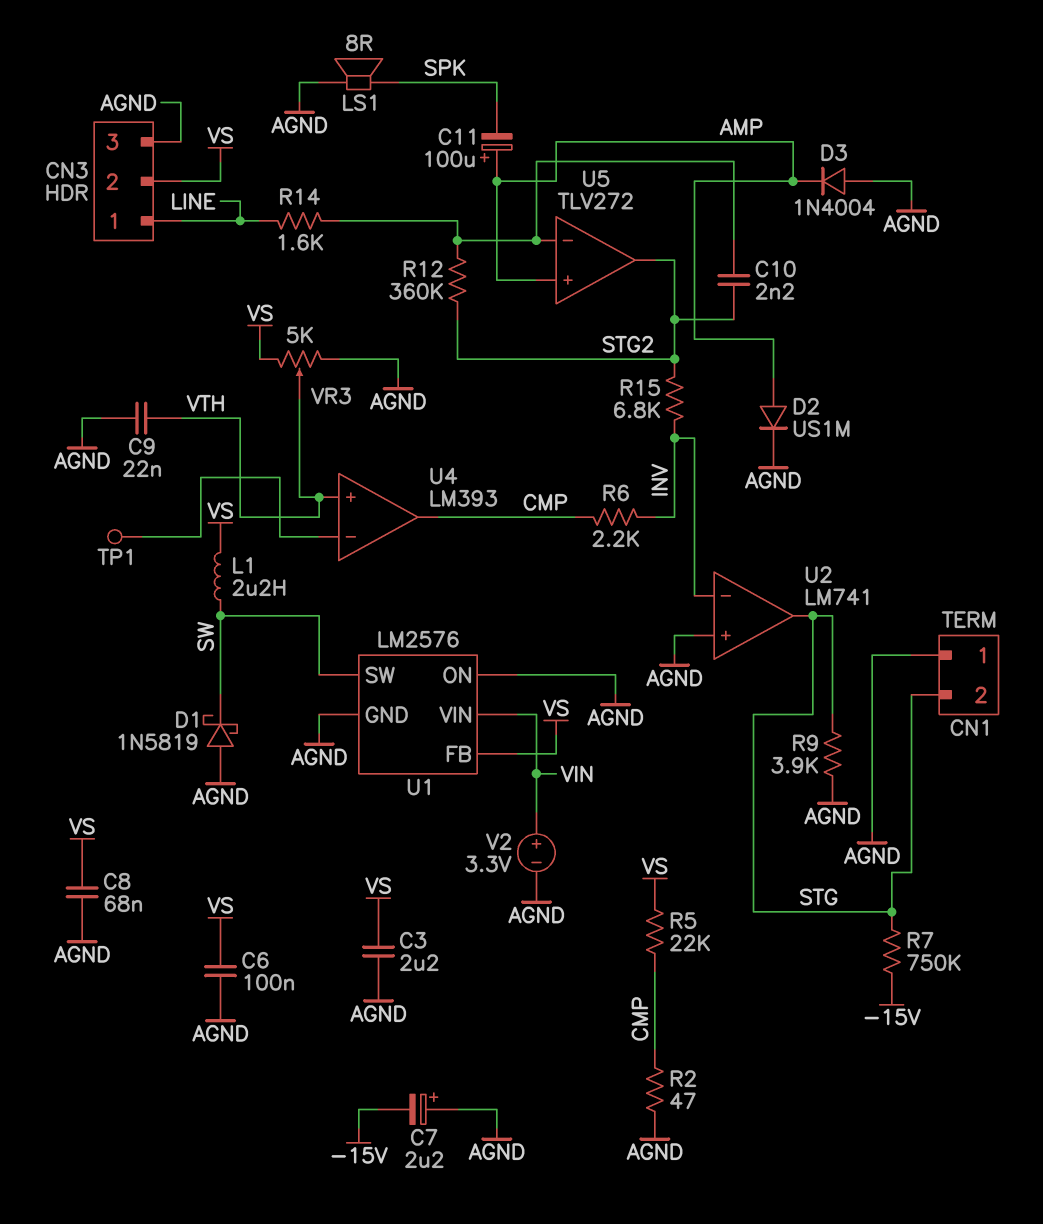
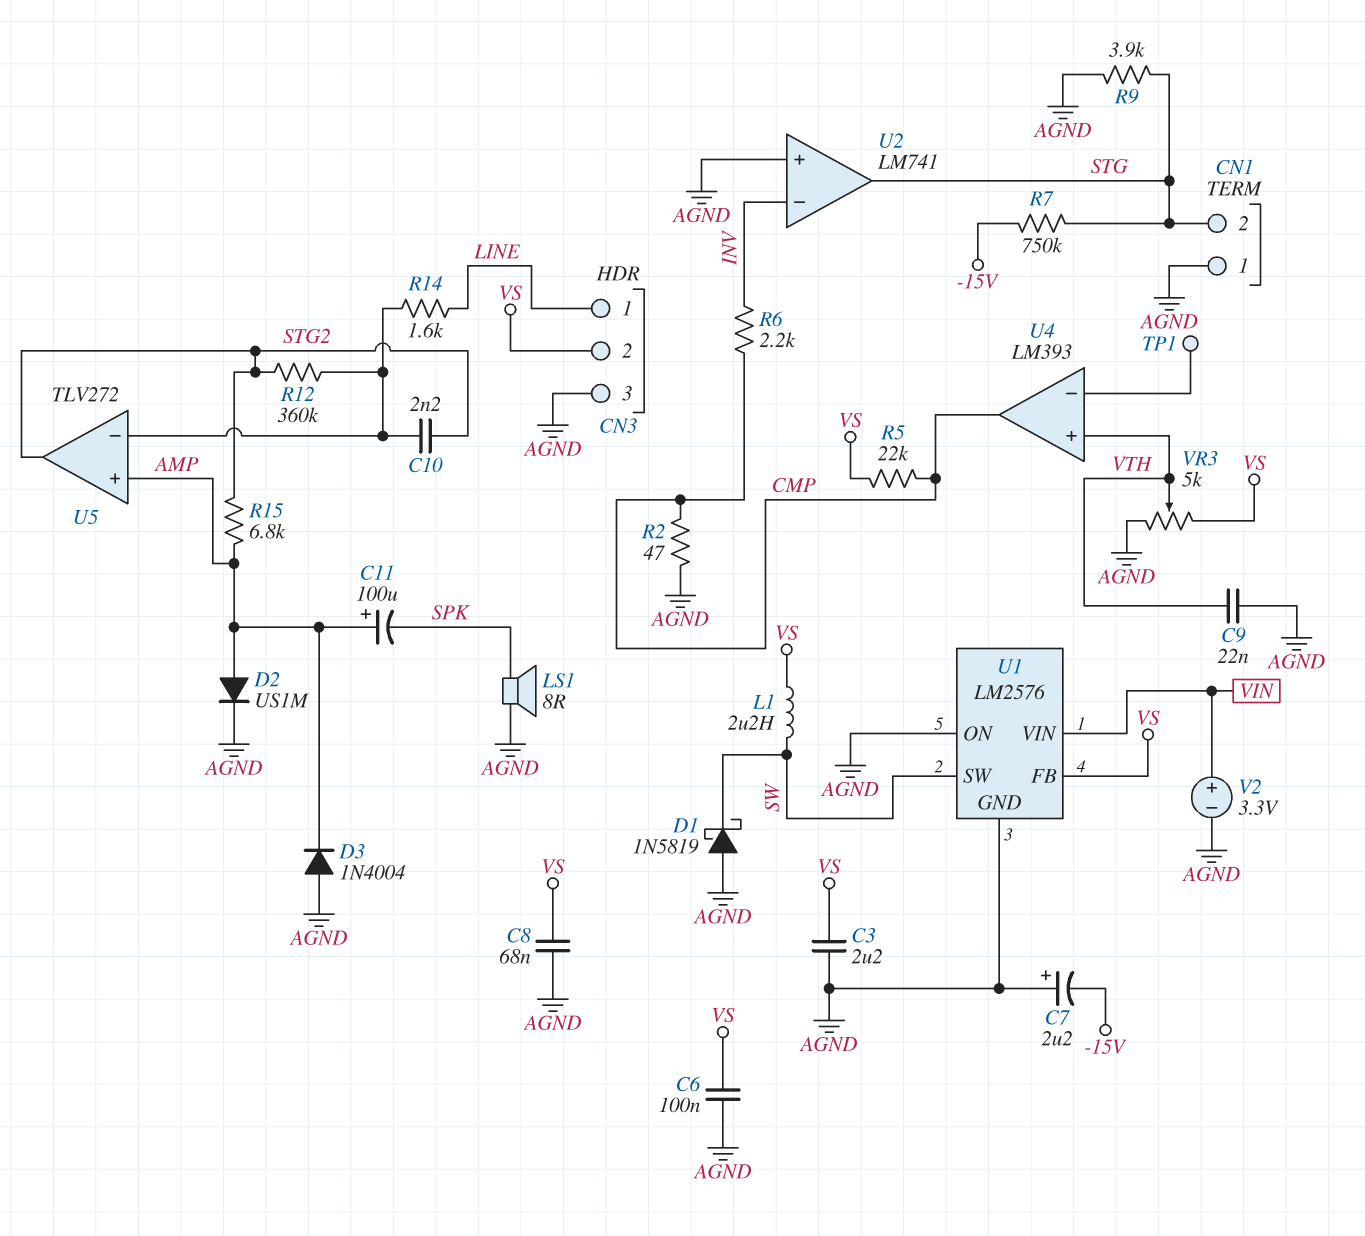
R15: 6.8k (INV, STG2) -> 6.8k (AMP, STG2)

